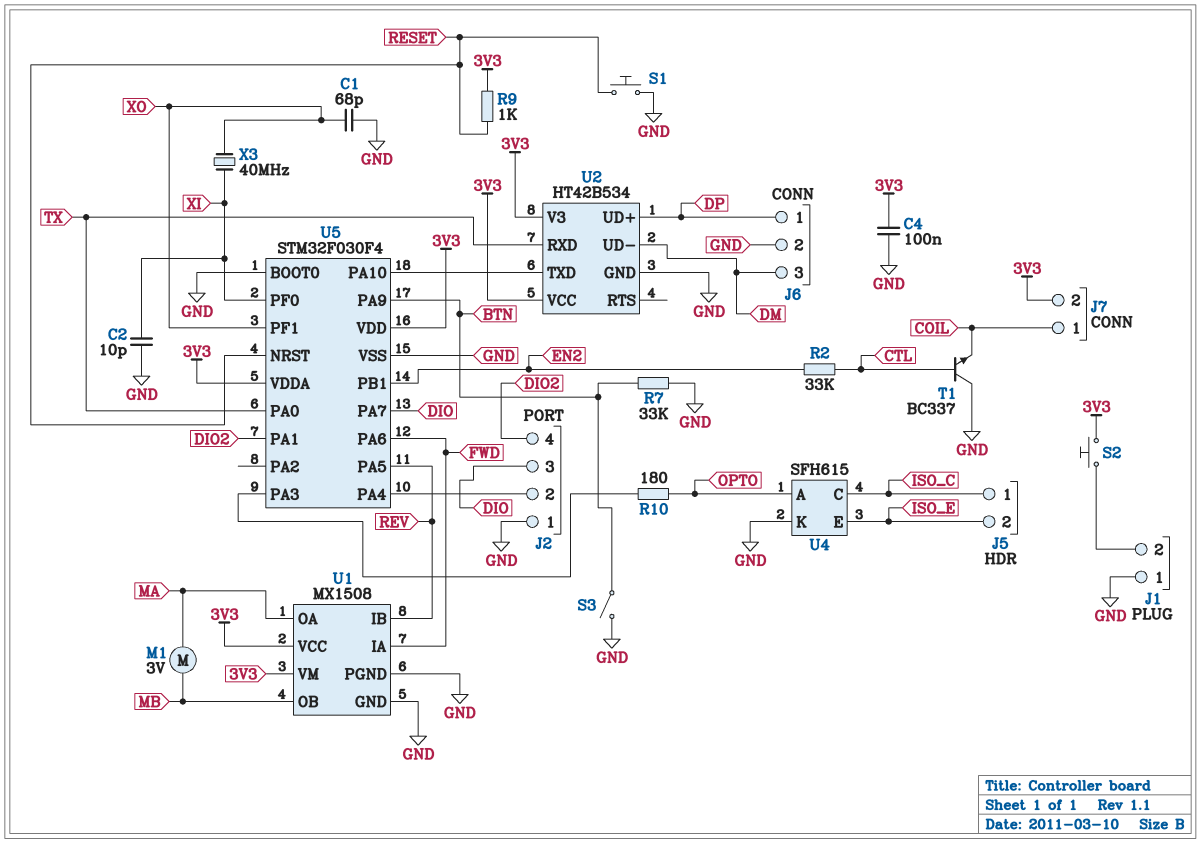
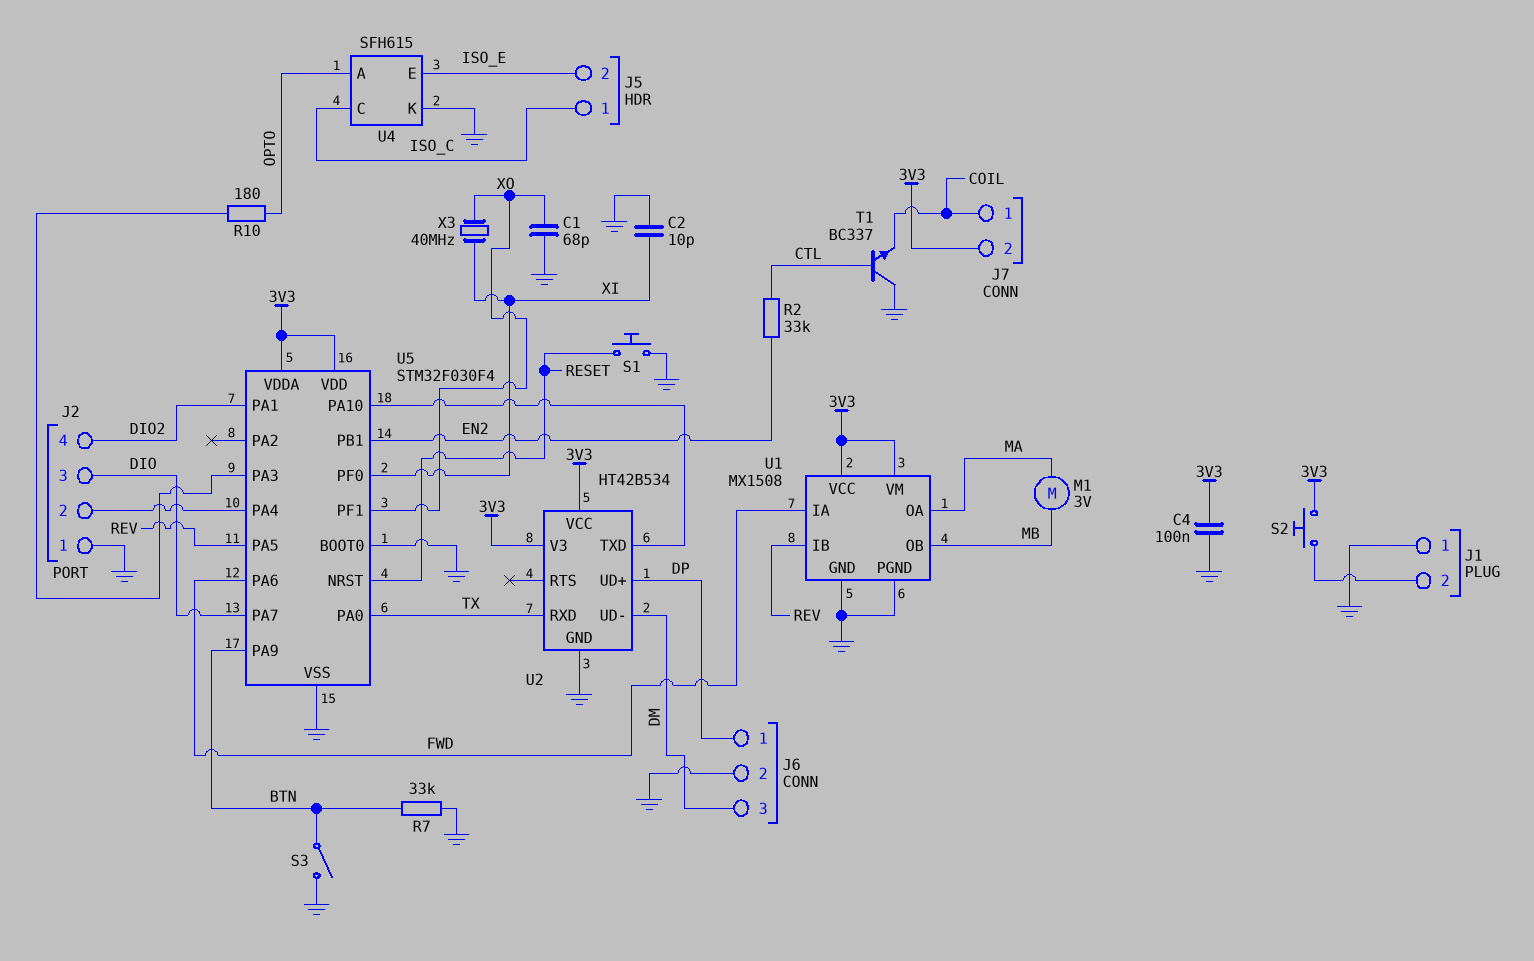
R9: 1k (3V3, RESET) -> none

